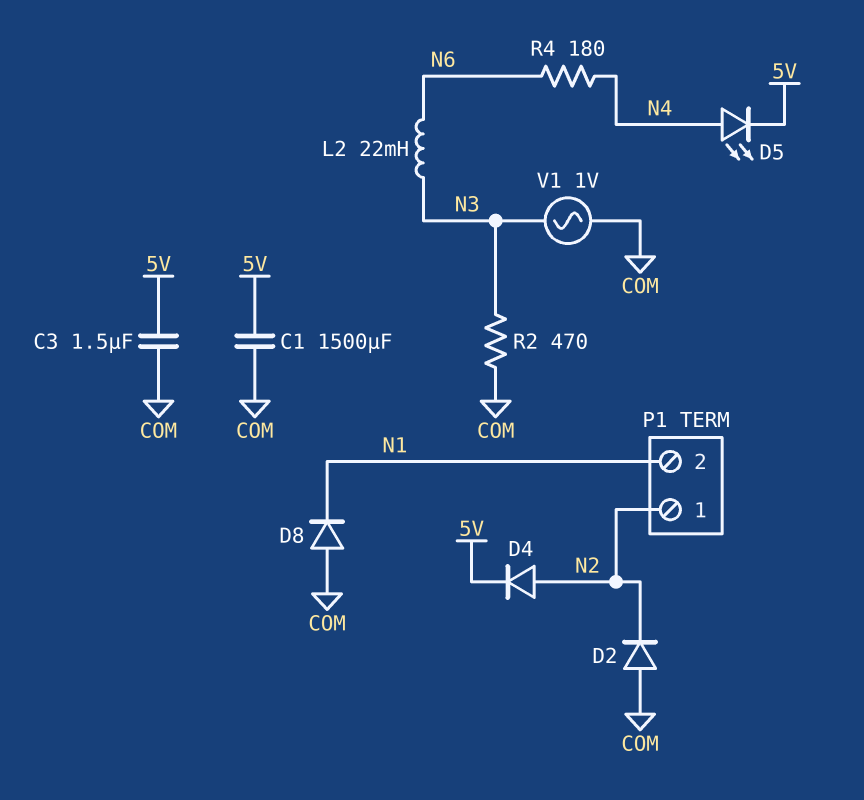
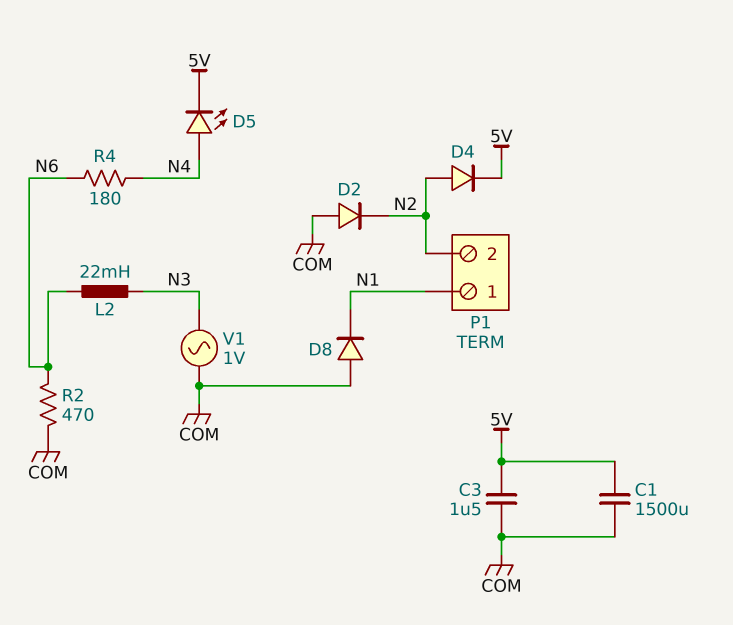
P1 pin 1: N2 -> N1
P1 pin 2: N1 -> N2
R2: 470 (COM, N3) -> 470 (COM, N6)

